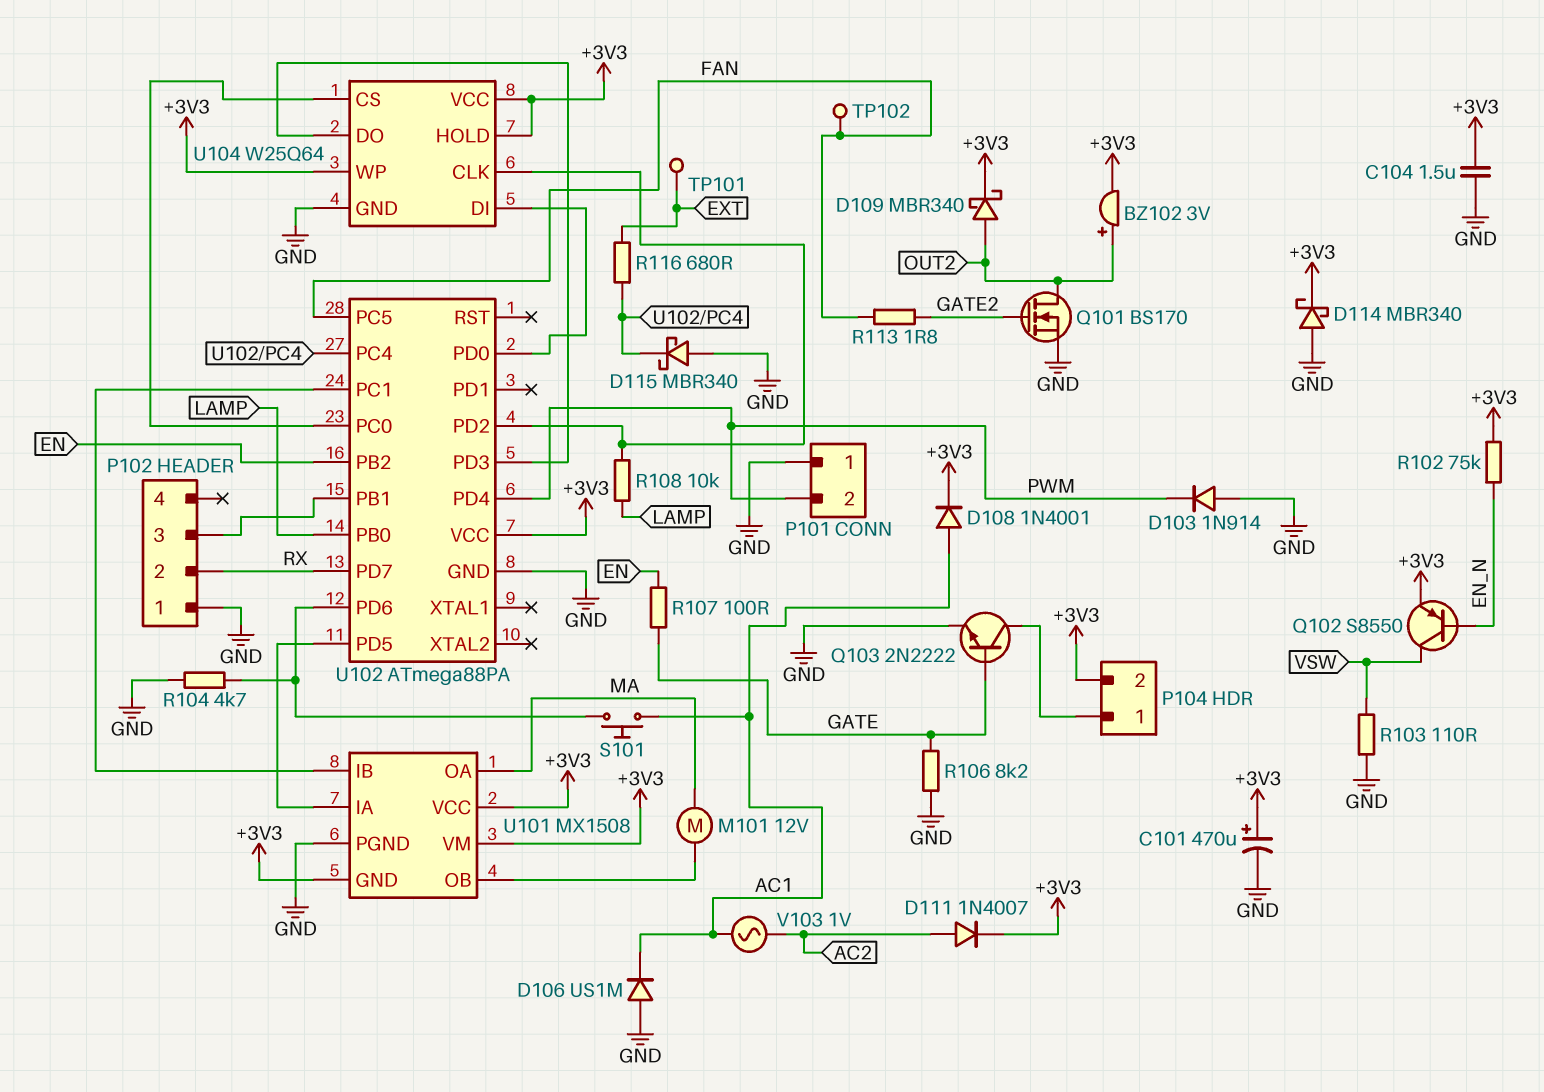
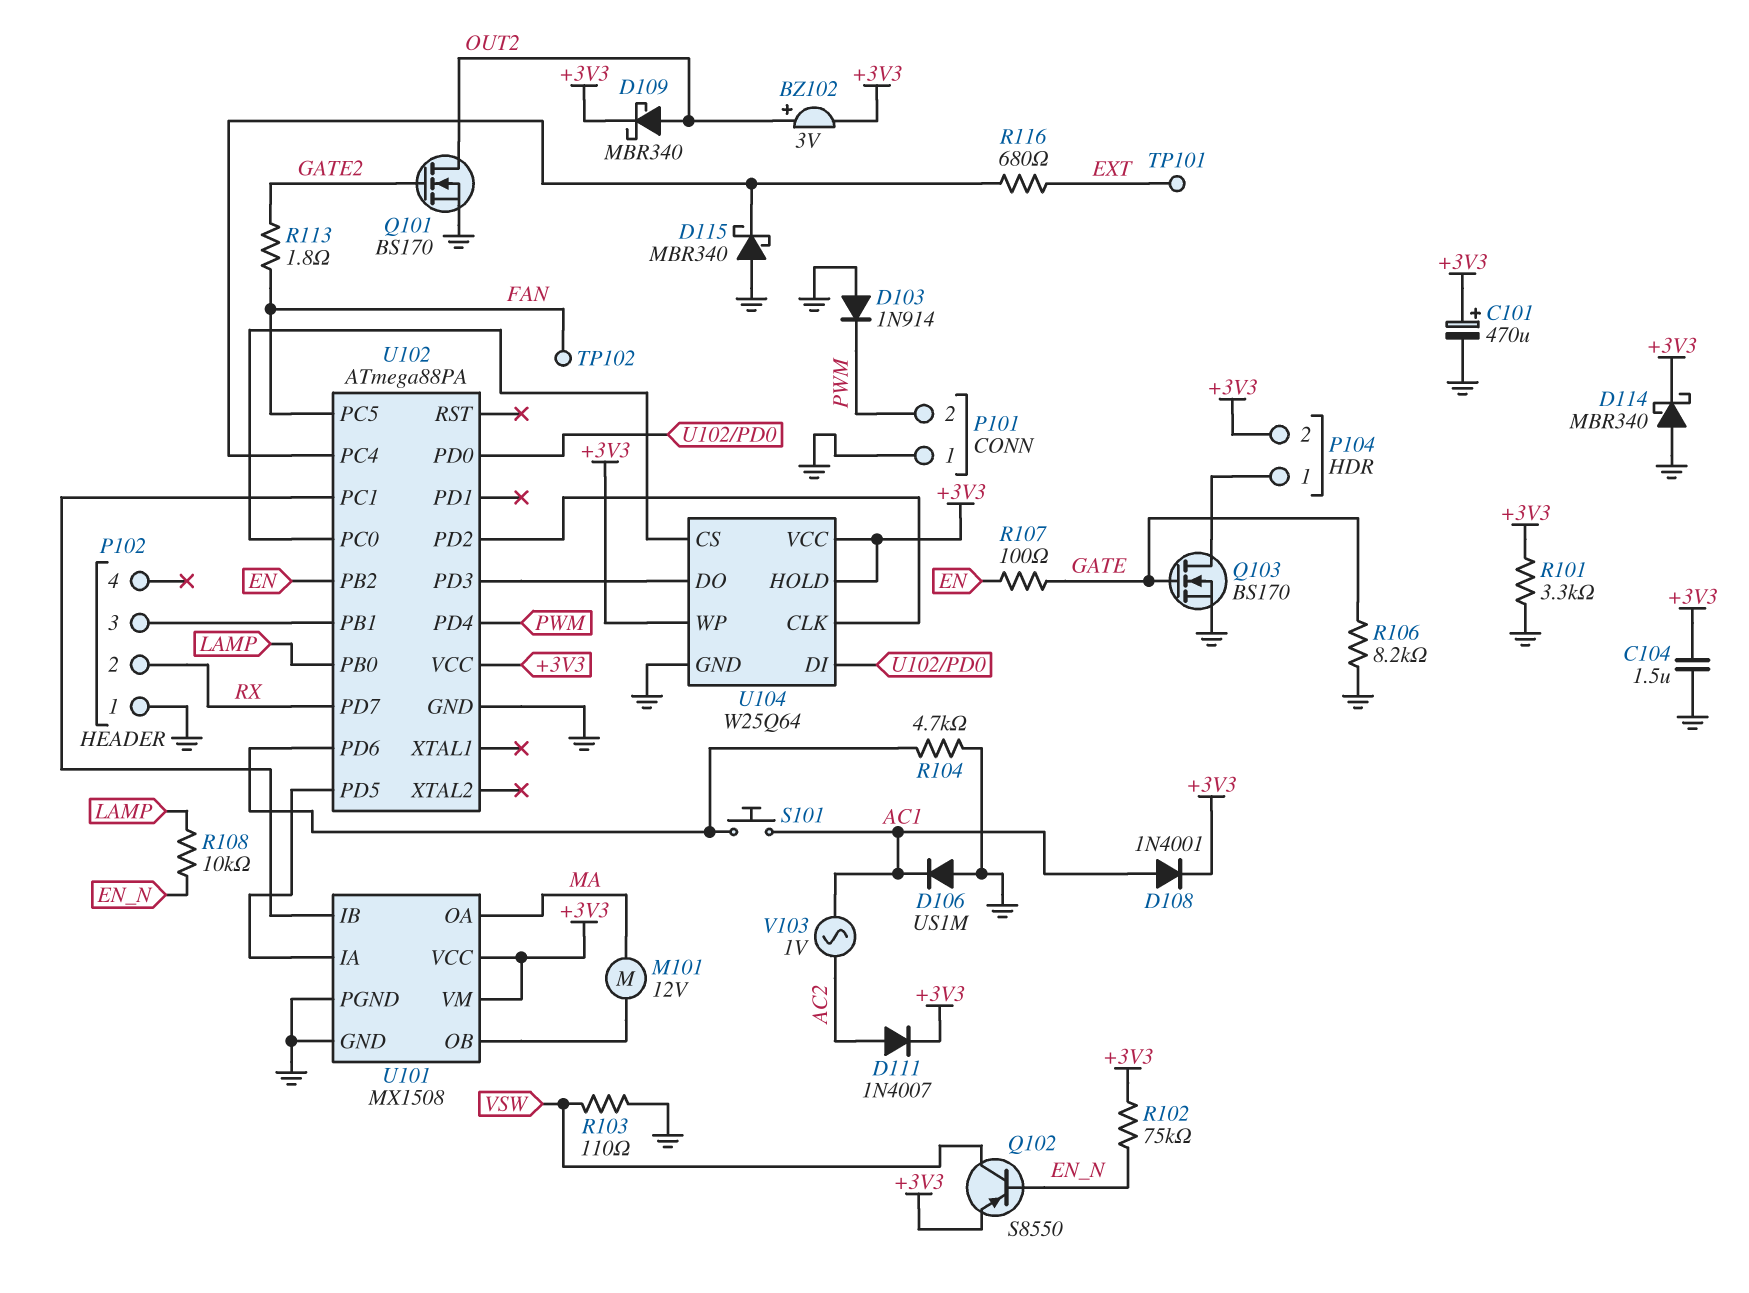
Q103: NPN 2N2222 (B GATE, C P104/1, E GND) -> NMOS BS170 (G GATE, D P104/1, S GND)
R101: none -> 3.3k (+3V3, GND)
R108: 10k (LAMP, U102/PD2) -> 10k (EN_N, LAMP)
U101 pin GND: +3V3 -> GND

